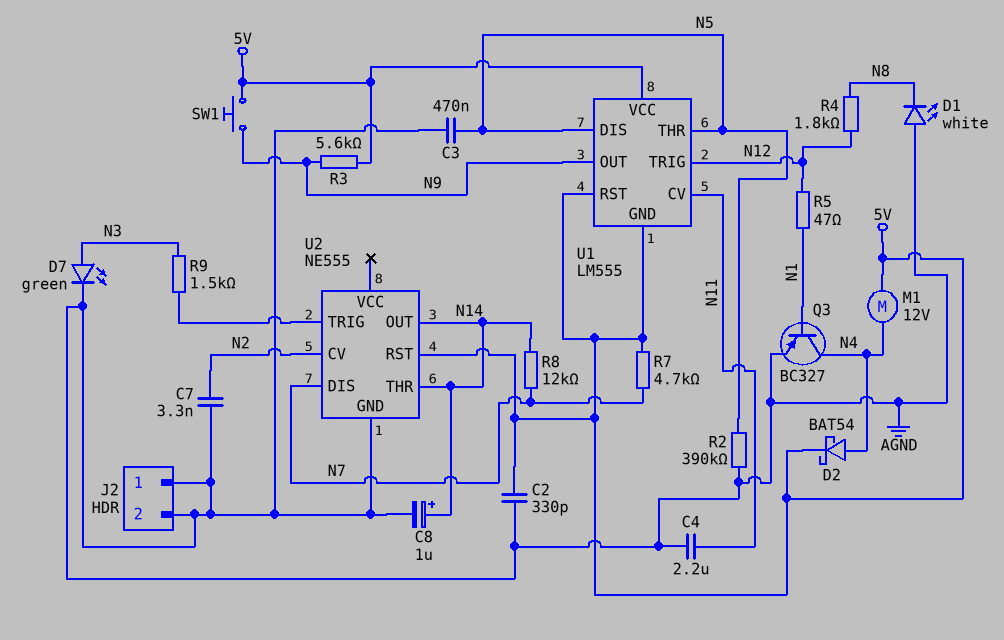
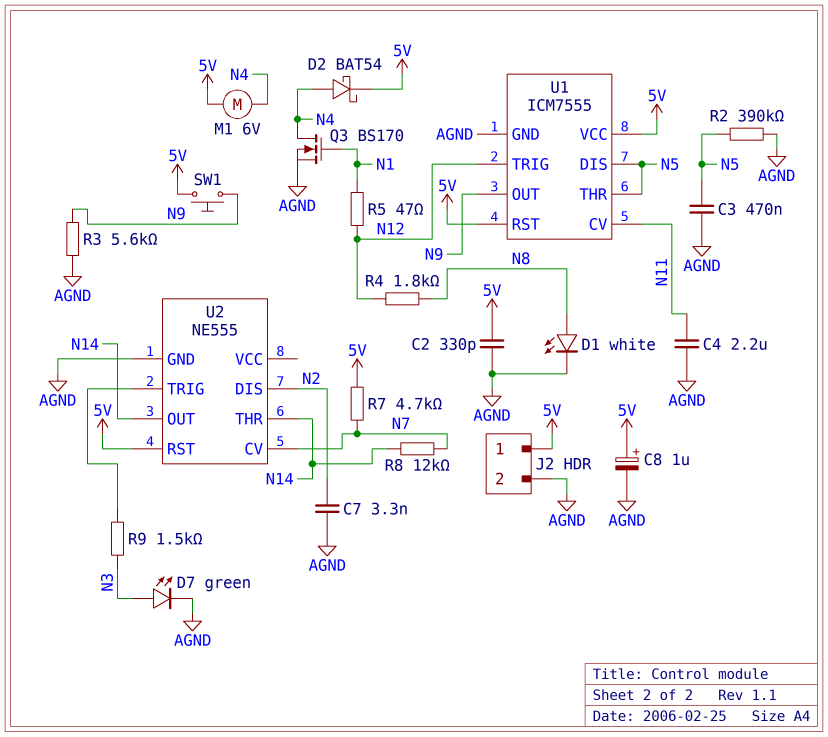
C8: 1uF (plus N14, minus AGND) -> 1uF (plus 5V, minus AGND)
D1: LED white (A AGND, K N8) -> LED white (A N8, K AGND)
J2 pin 1: AGND -> 5V
M1: motor 12V (5V, N4) -> motor 6V (5V, N4)
Q3: PNP BC327 (B N1, C N4, E AGND) -> NMOS BS170 (G N1, D N4, S AGND)
R3: 5.6k (5V, N9) -> 5.6k (AGND, N9)
U1: LM555 -> ICM7555
U1 pin GND: 5V -> AGND
U2 pin CV: N2 -> N7
U2 pin DIS: N7 -> N2

